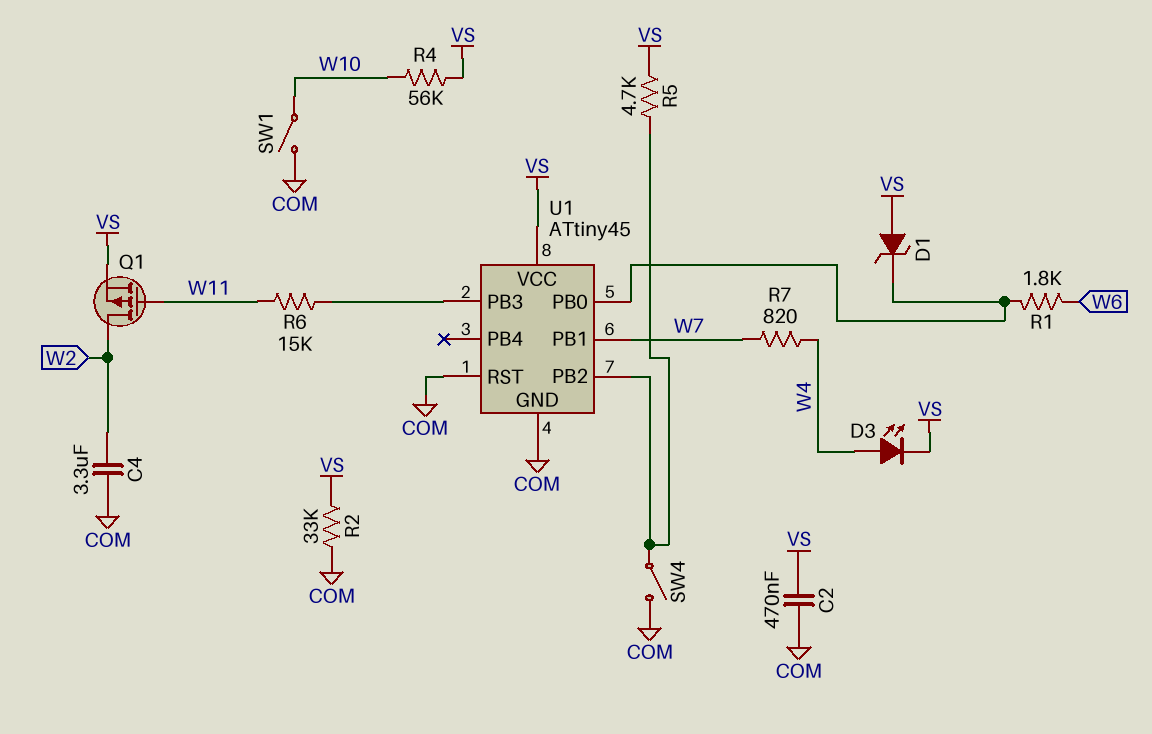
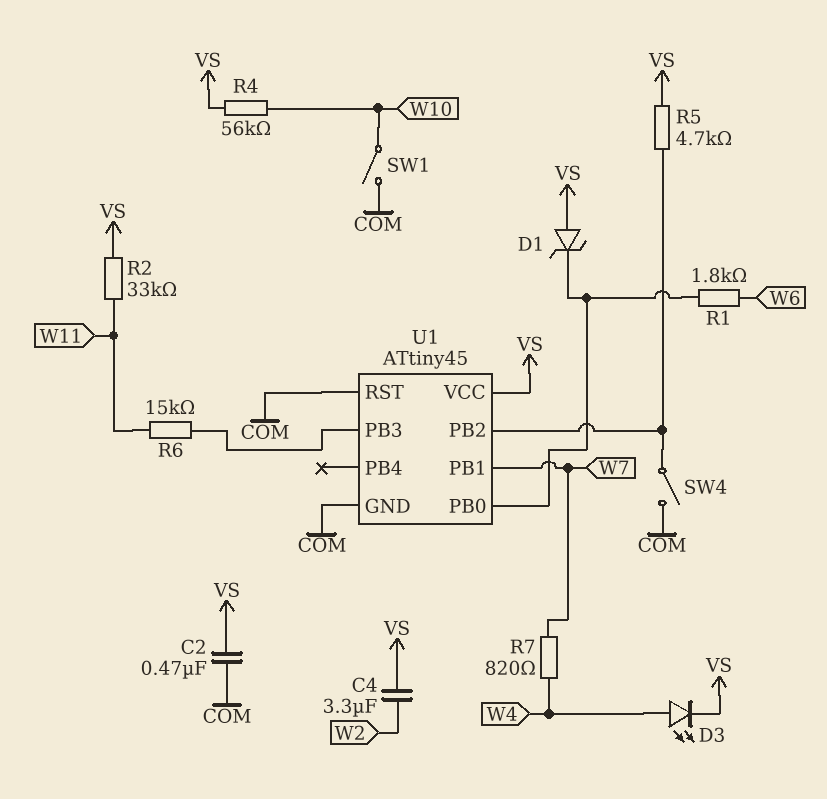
C4: 3.3uF (COM, W2) -> 3.3uF (VS, W2)
Q1: PMOS (G W11, D W2, S VS) -> none
R2: 33k (COM, VS) -> 33k (VS, W11)

